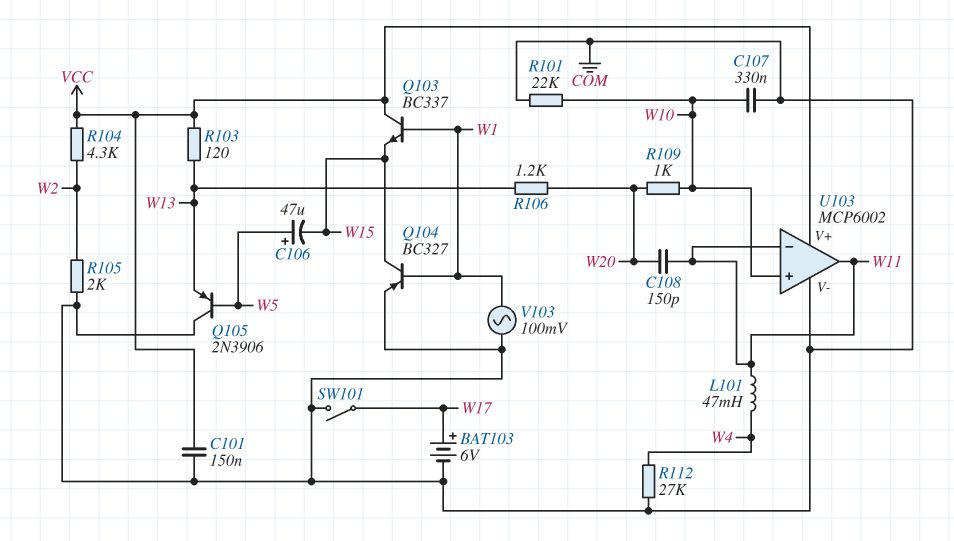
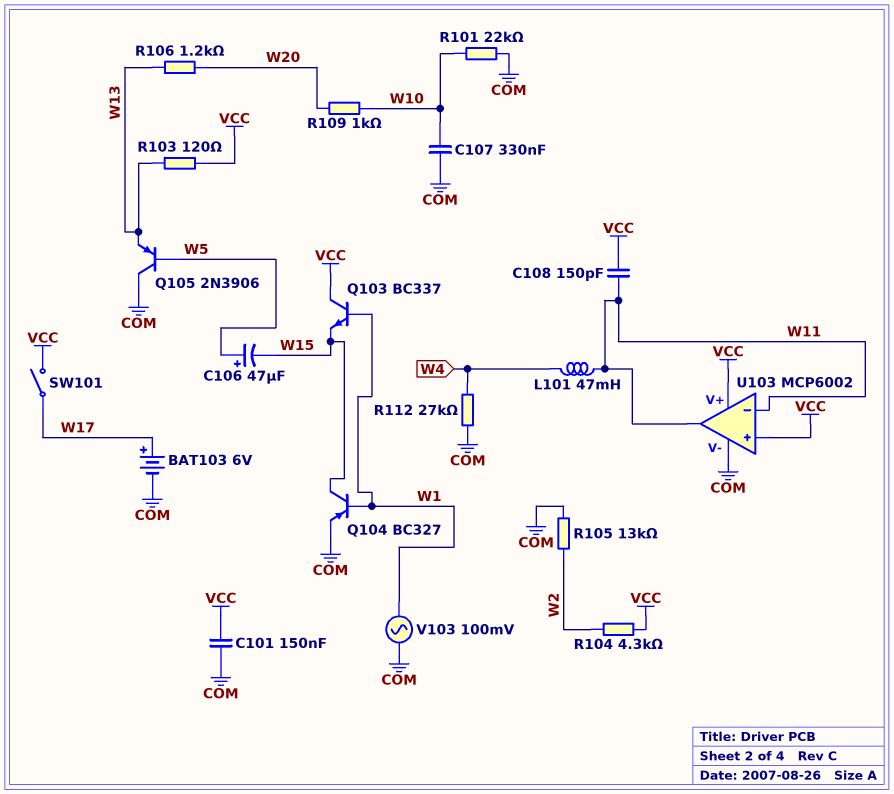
C108: 150pF (W11, W20) -> 150pF (VCC, W11)
R105: 2k (COM, W2) -> 13k (COM, W2)
SW101: switch (COM, W17) -> switch (VCC, W17)
U103 pin in+: W10 -> VCC

